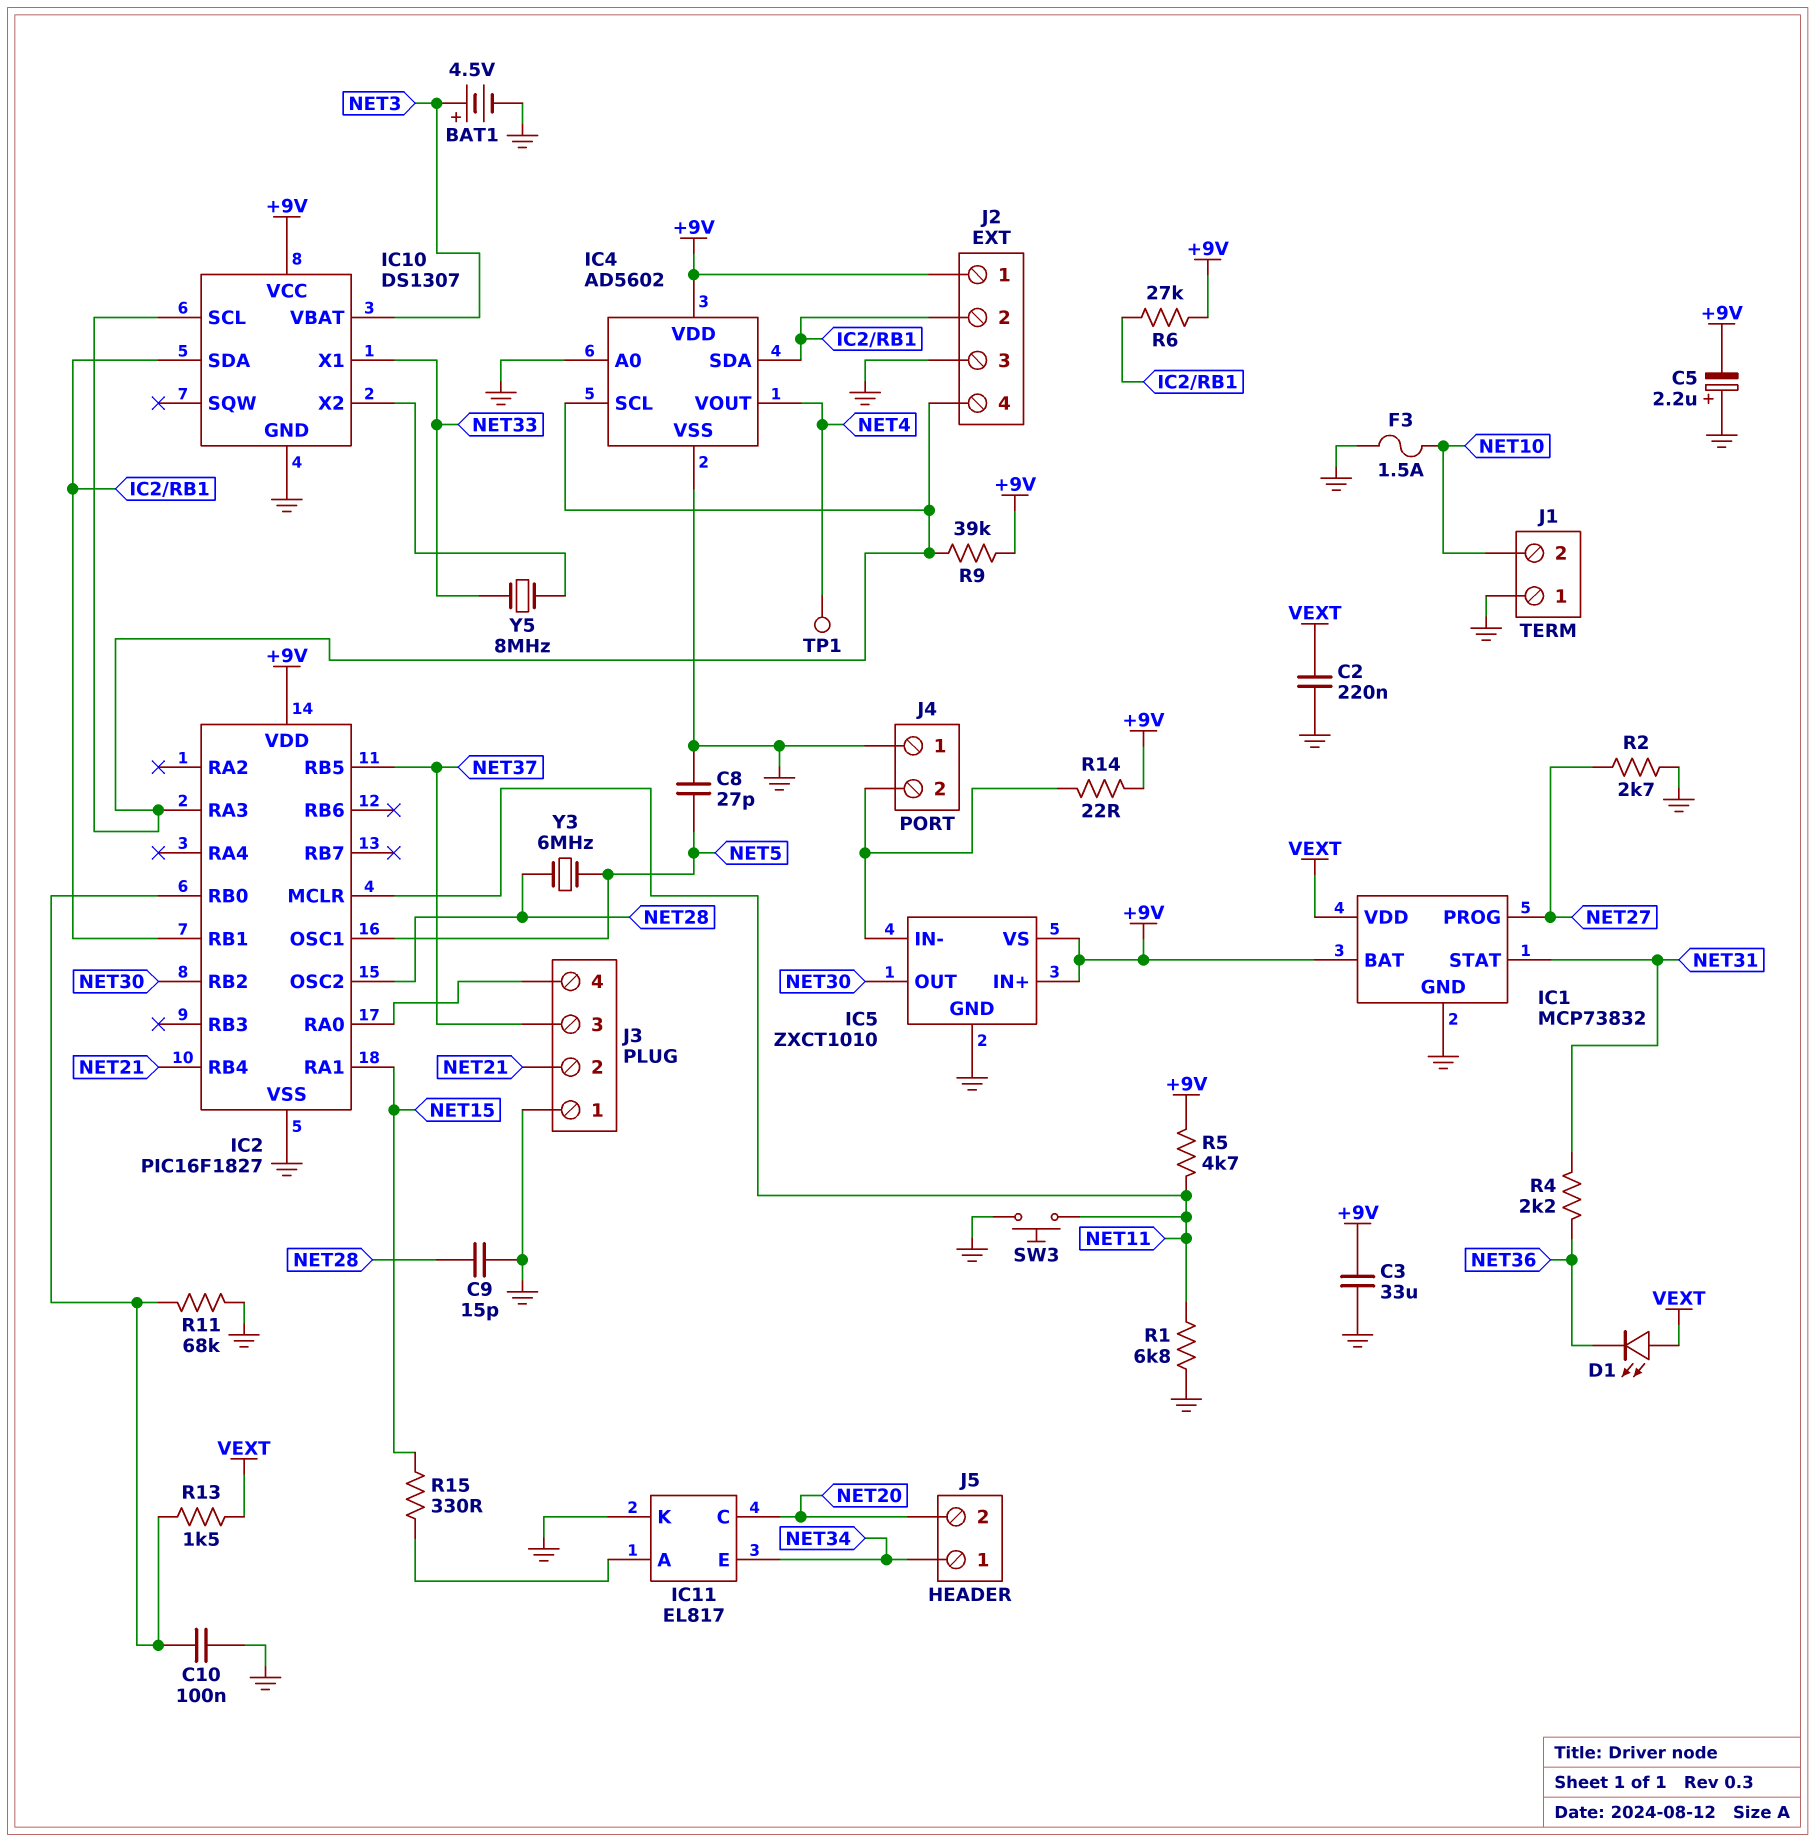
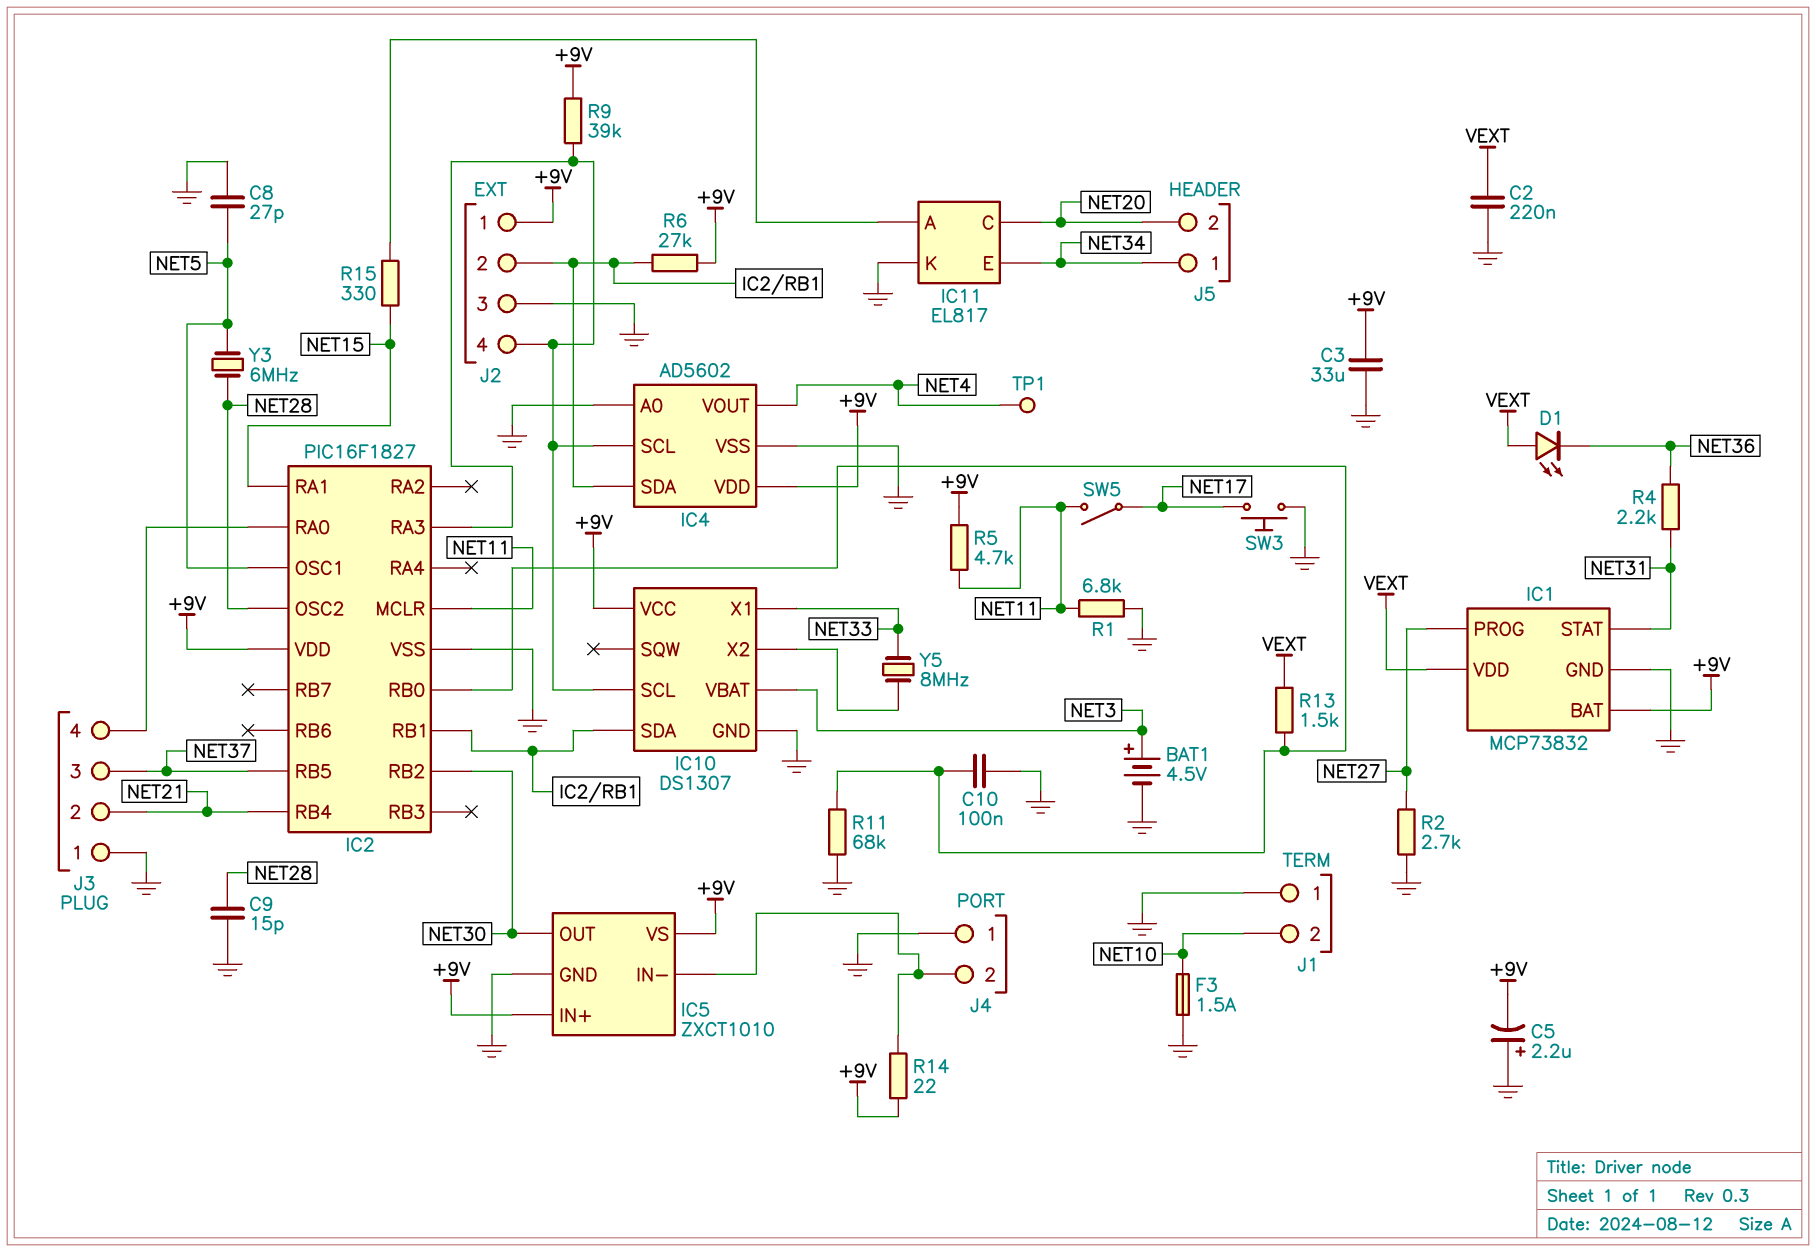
SW3: button (GND, NET11) -> button (GND, NET17)
SW5: none -> switch (NET11, NET17)

